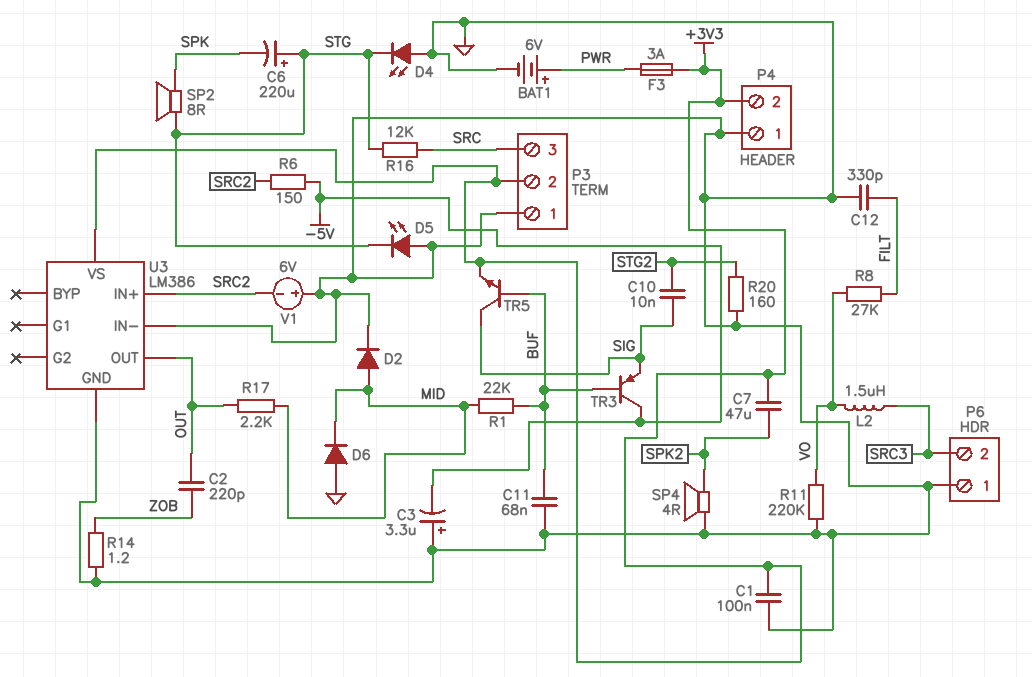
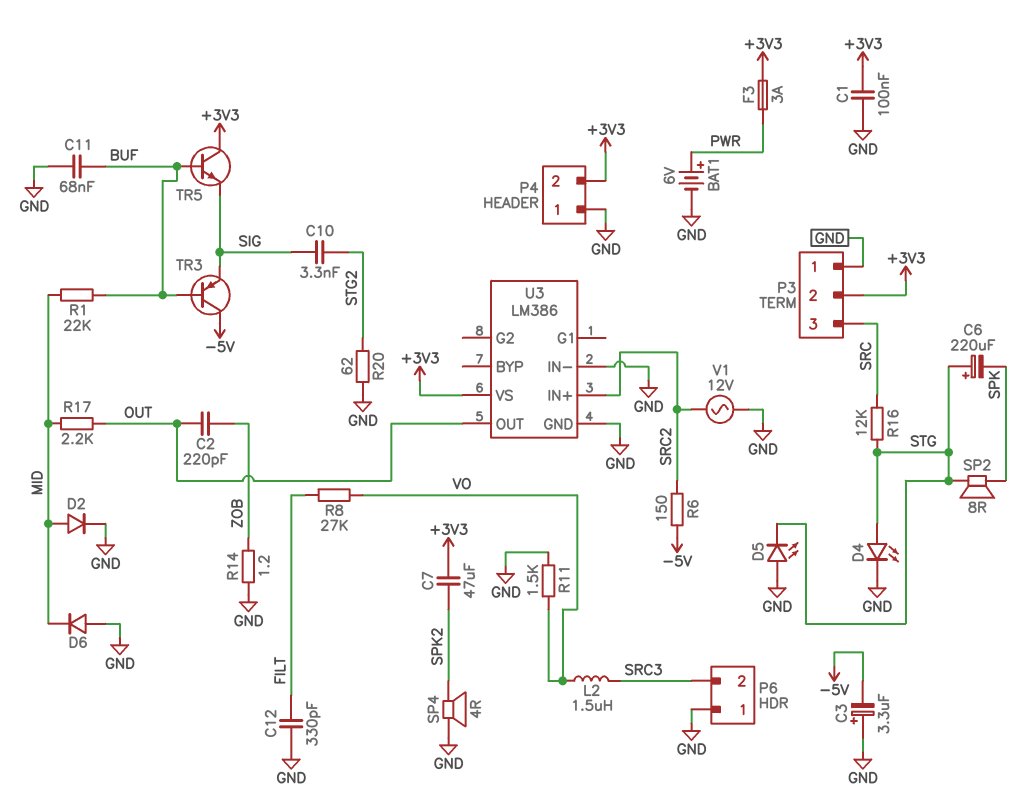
C10: 10nF (SIG, STG2) -> 3.3nF (SIG, STG2)
D4: LED (A GND, K STG) -> LED (A STG, K GND)
R11: 220k (GND, VO) -> 1.5k (GND, VO)
R20: 160 (GND, STG2) -> 62 (GND, STG2)
TR5: NPN (B BUF, C SIG, E +3V3) -> NPN (B BUF, C +3V3, E SIG)
V1: 6V (plus GND, minus SRC2) -> AC 12V (GND, SRC2)

